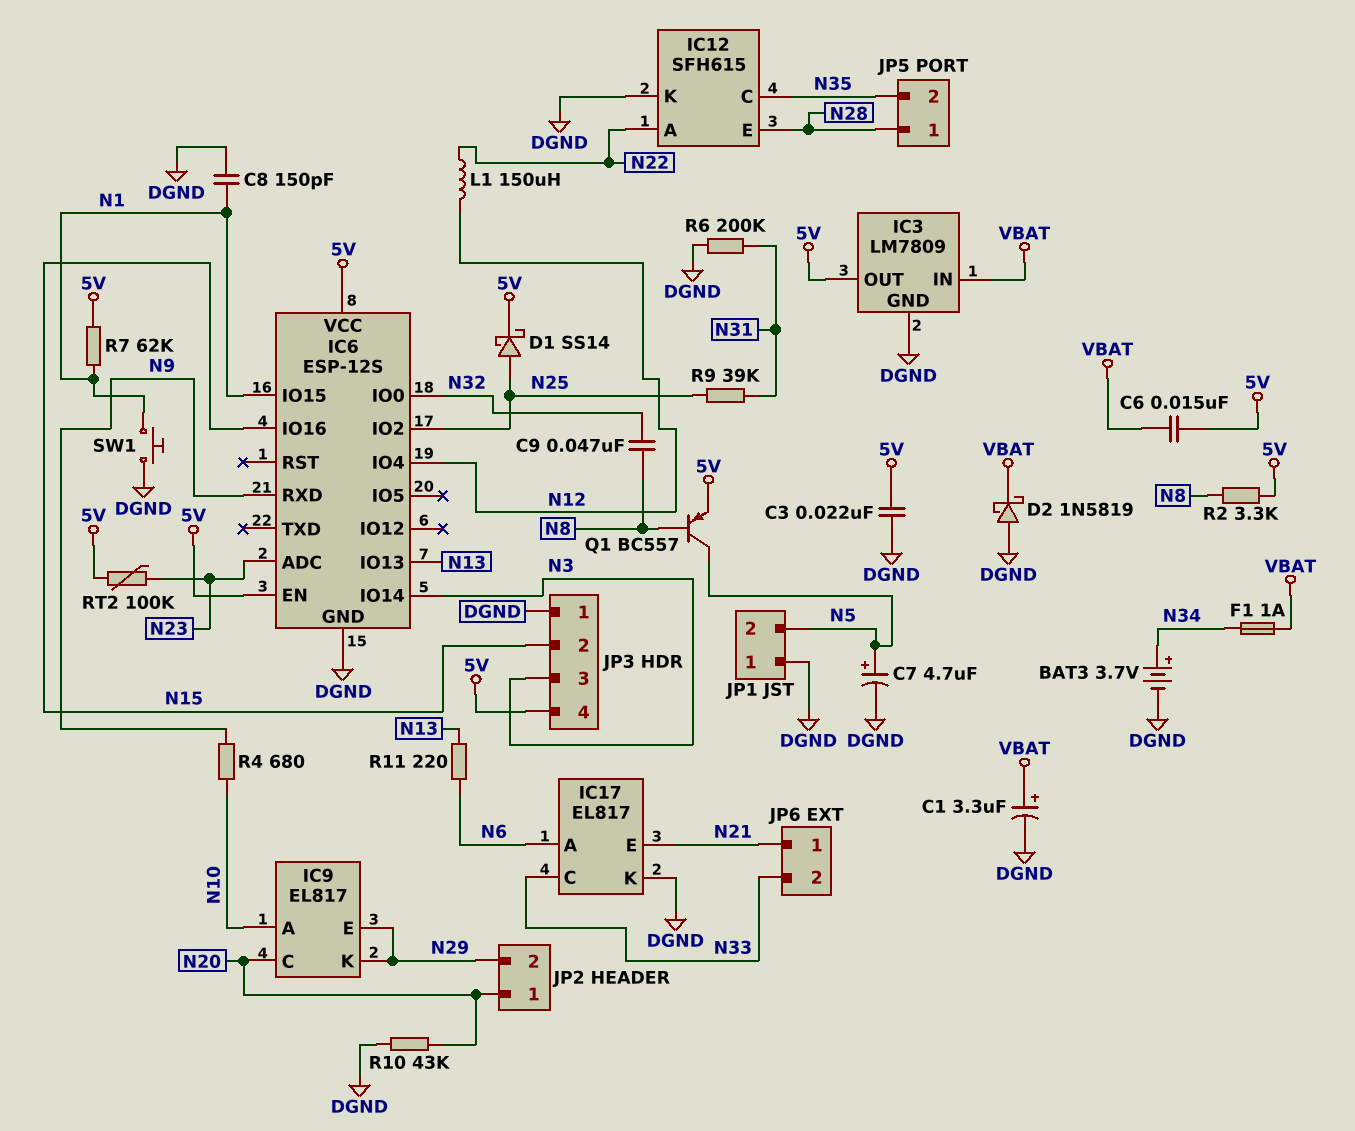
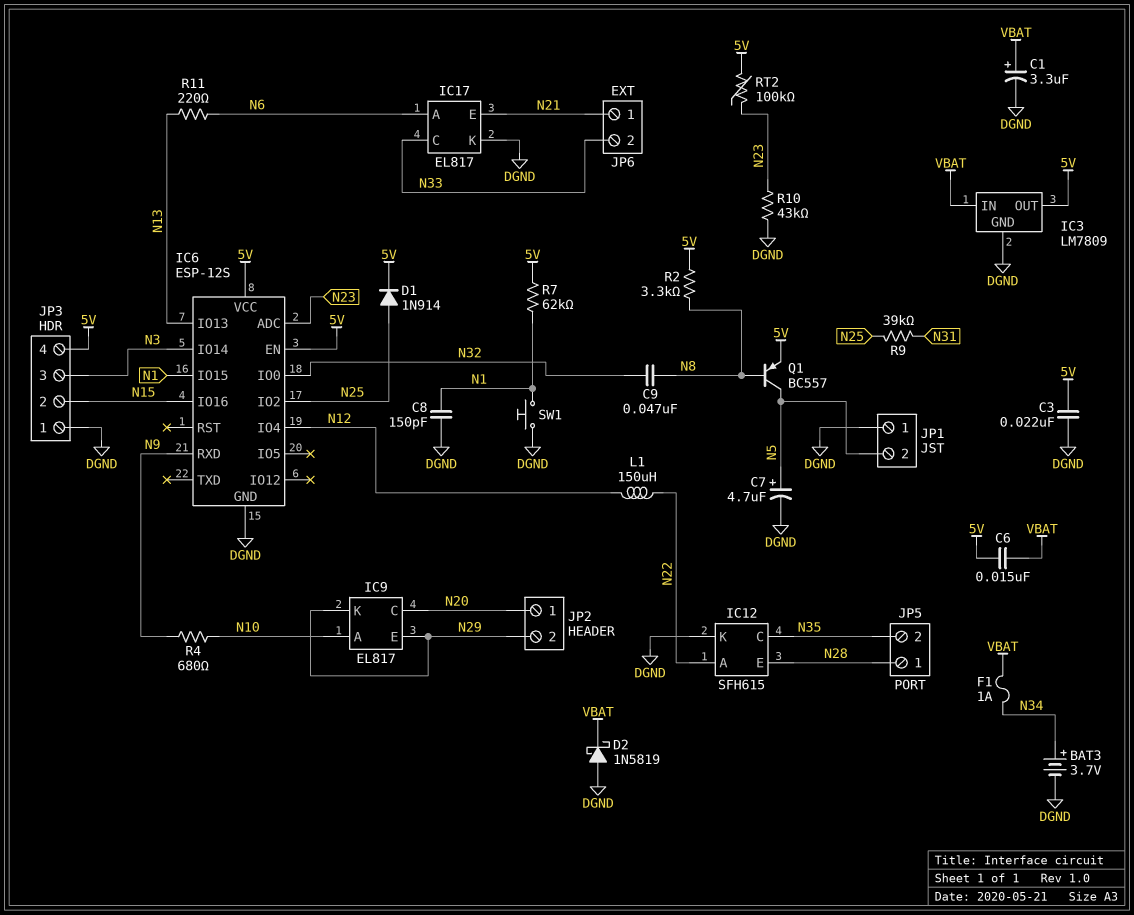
D1: schottky SS14 (A N25, K 5V) -> diode 1N914 (A N25, K 5V)
R6: 200k (DGND, N31) -> none
R10: 43k (DGND, N20) -> 43k (DGND, N23)

